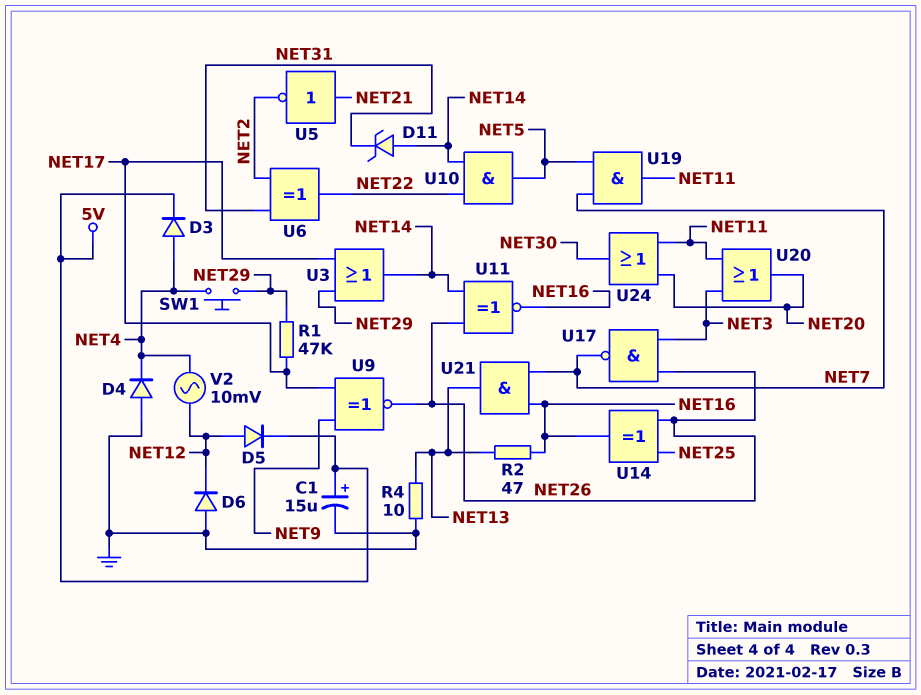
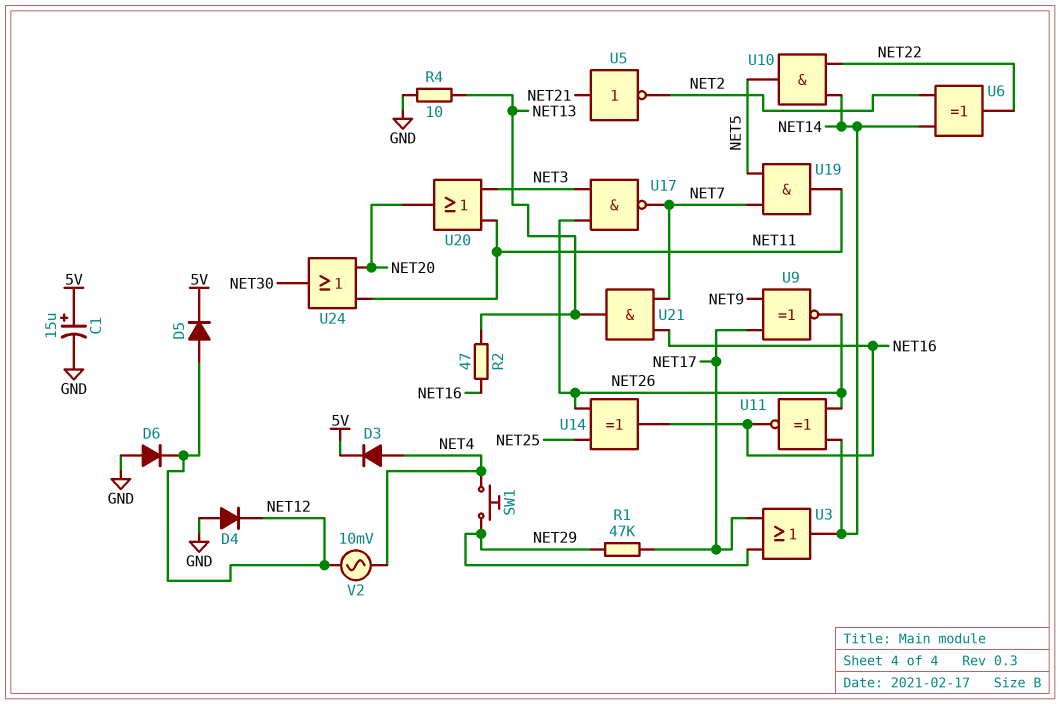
D4: diode (A GND, K NET4) -> diode (A GND, K NET12)
D11: zener (A NET14, K NET31) -> none
U6: XOR (in NET2, in NET31, out NET22) -> XOR (in NET2, in NET14, out NET22)

